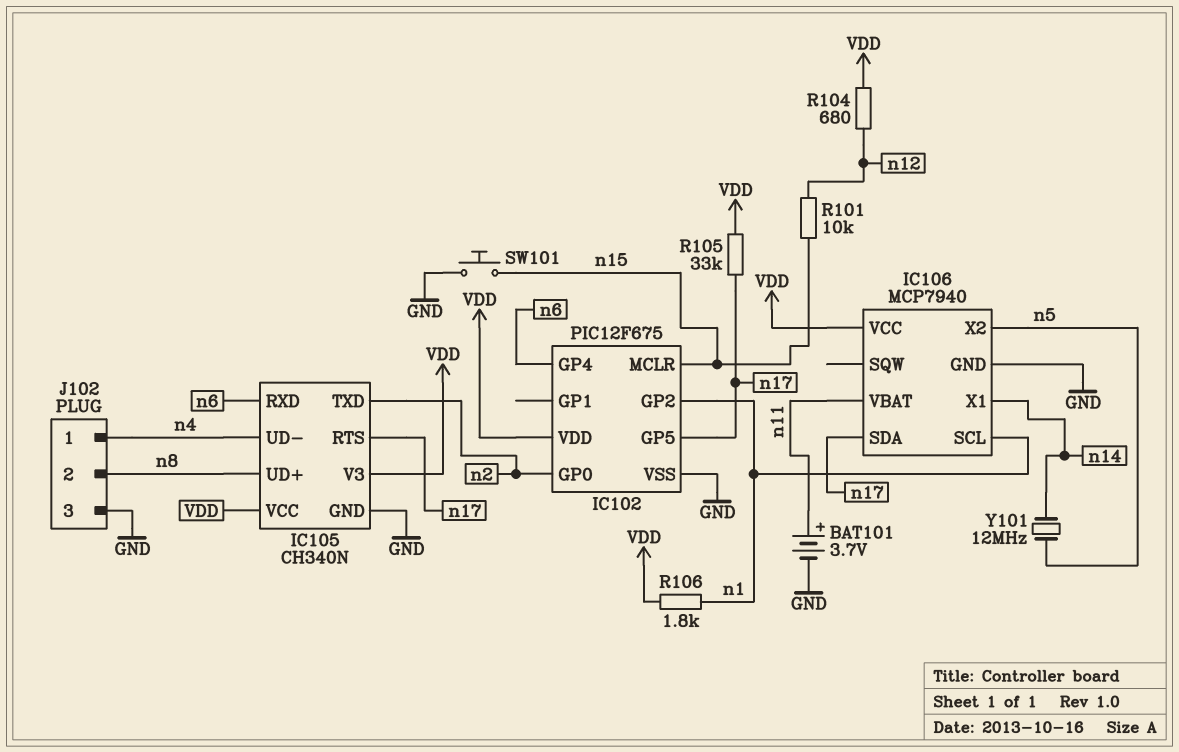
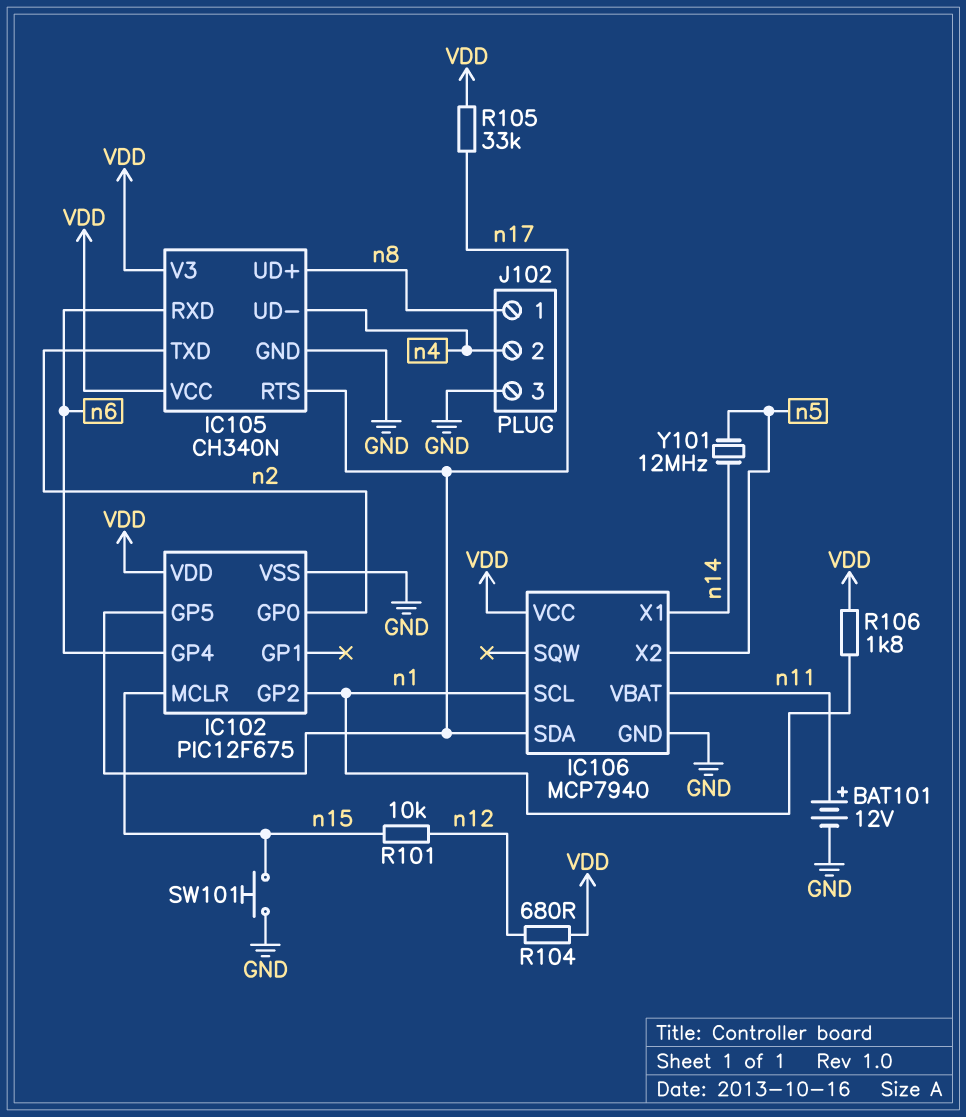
BAT101: 3.7V (plus n11, minus GND) -> 12V (plus n11, minus GND)
J102 pin 1: n4 -> n8
J102 pin 2: n8 -> n4

